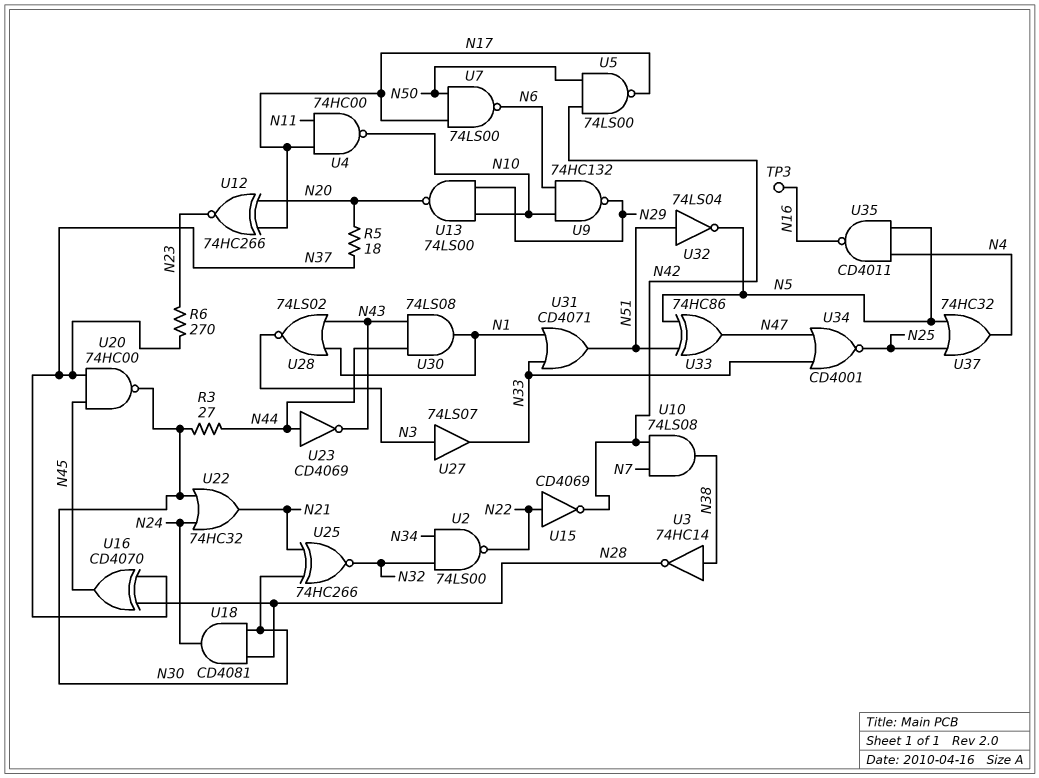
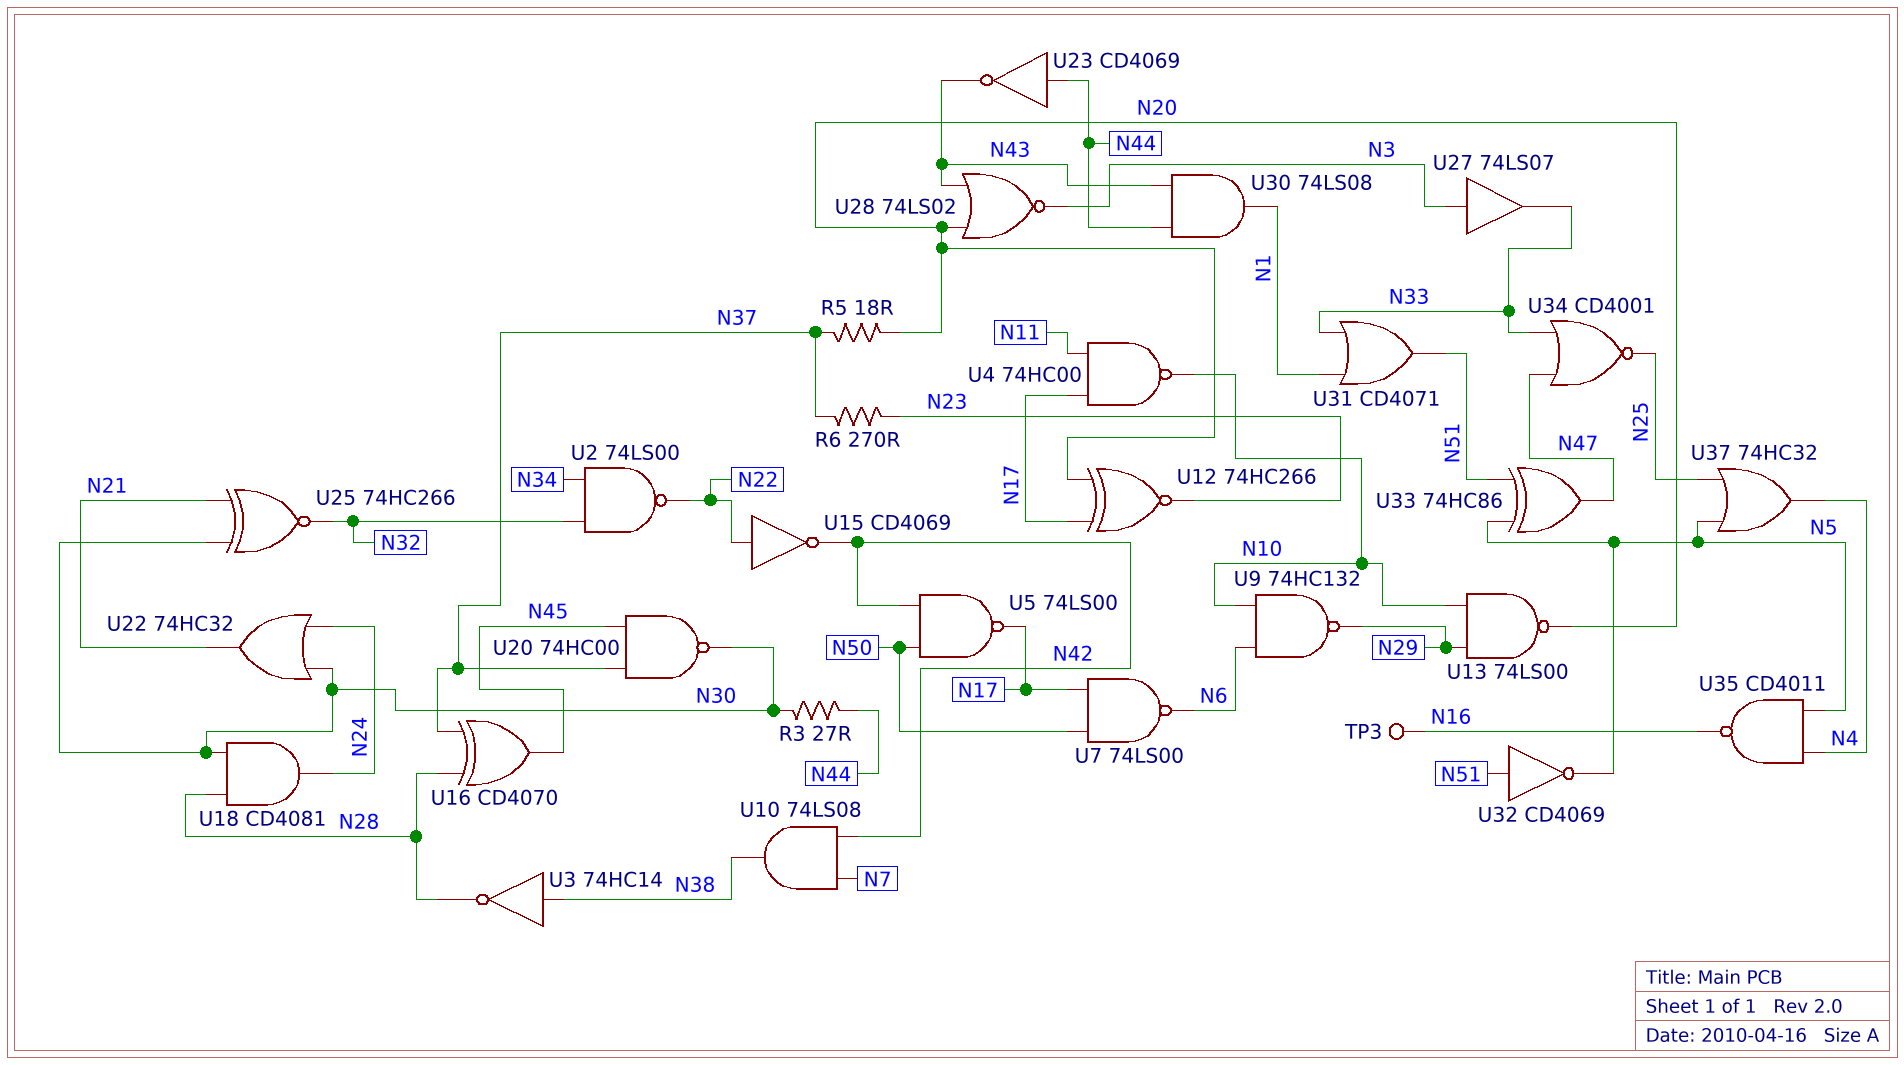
U28: NOR 74LS02 (in N1, in N43, out N3) -> NOR 74LS02 (in N20, in N43, out N3)
U32: NOT 74LS04 (in N51, out N5) -> NOT CD4069 (in N51, out N5)

